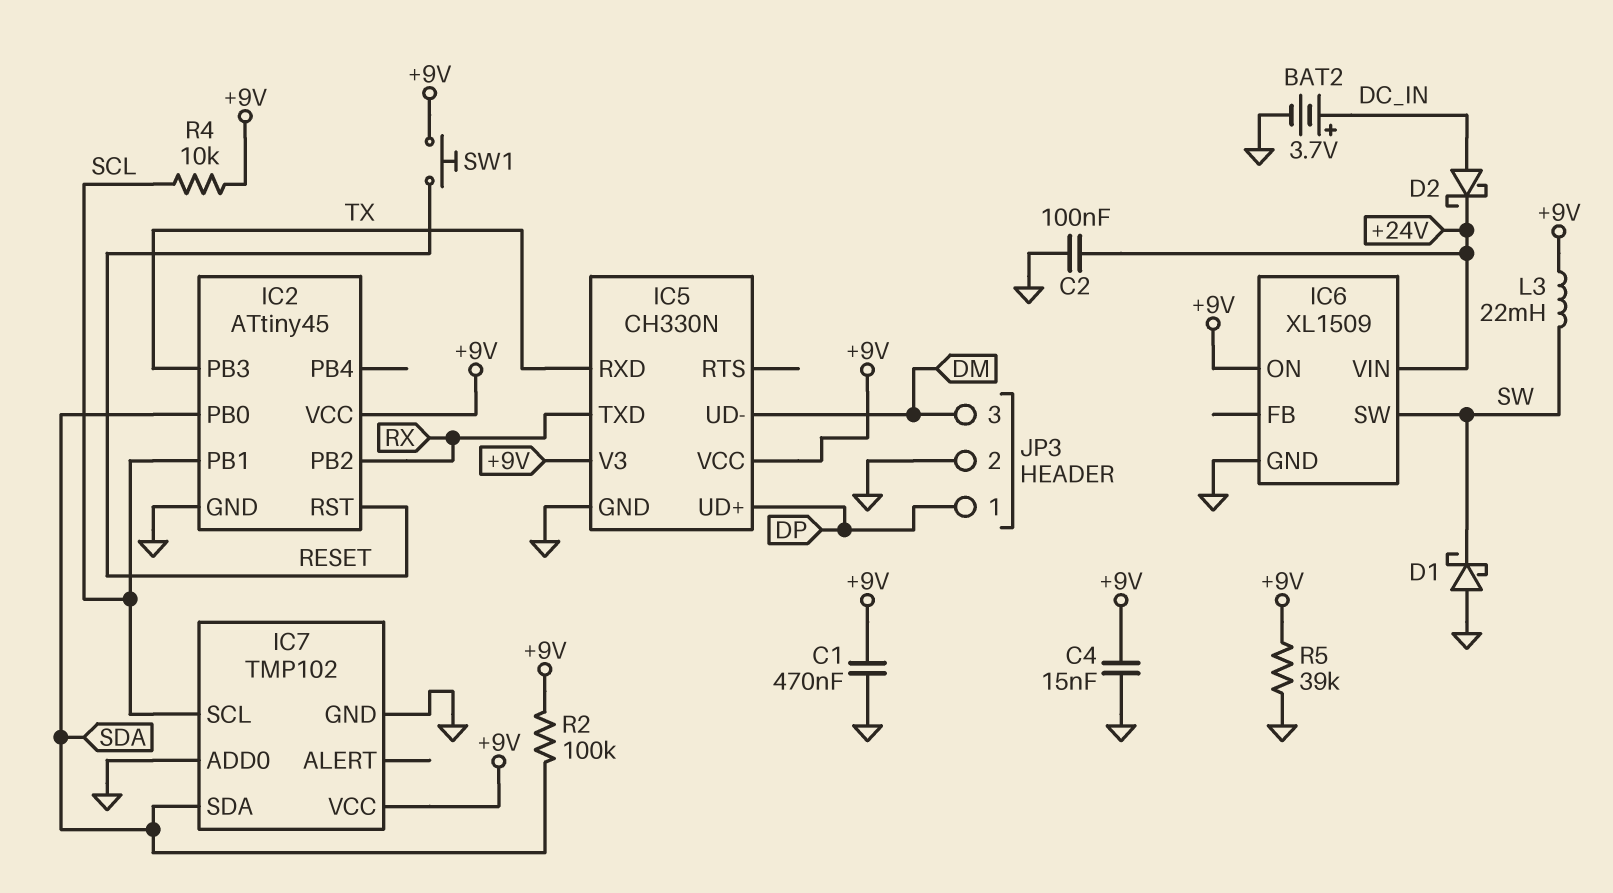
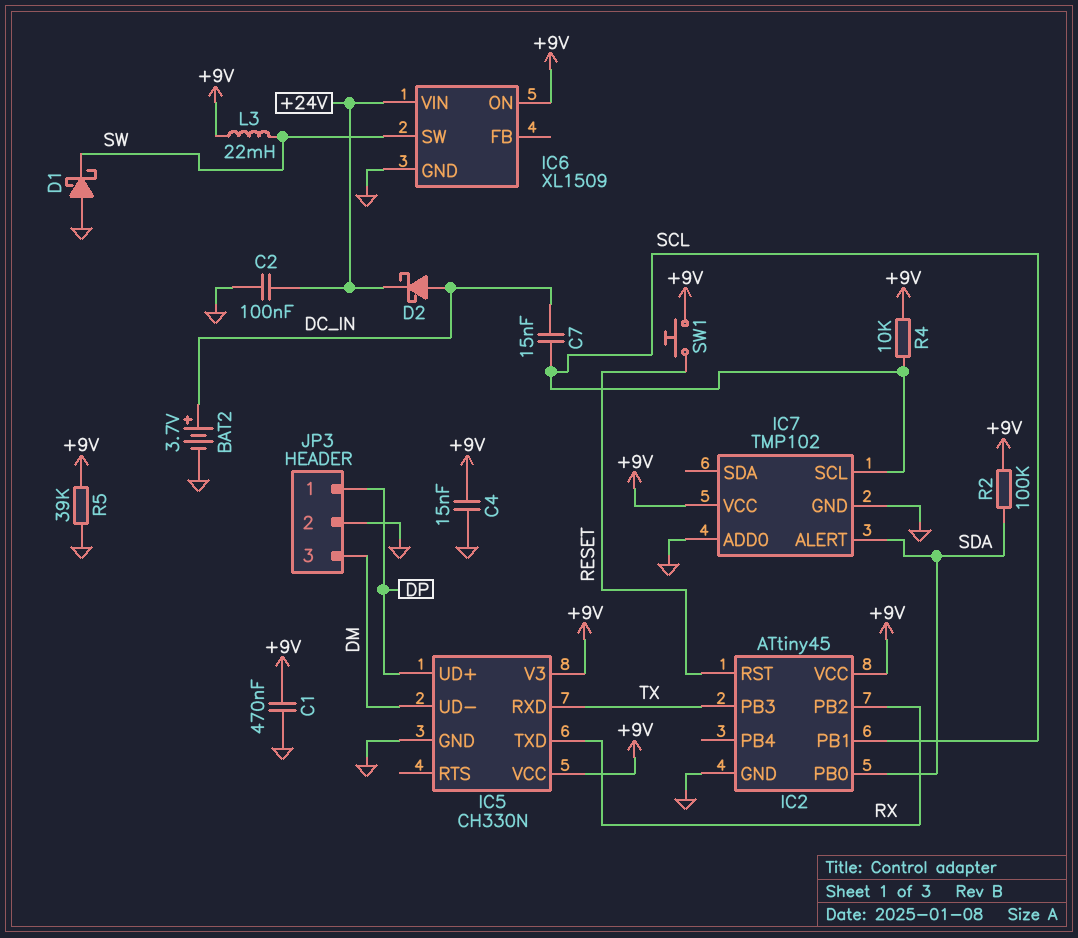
C7: none -> 15nF (DC_IN, SCL)
IC7 pin ALERT: none -> SDA
IC7 pin SDA: SDA -> none

